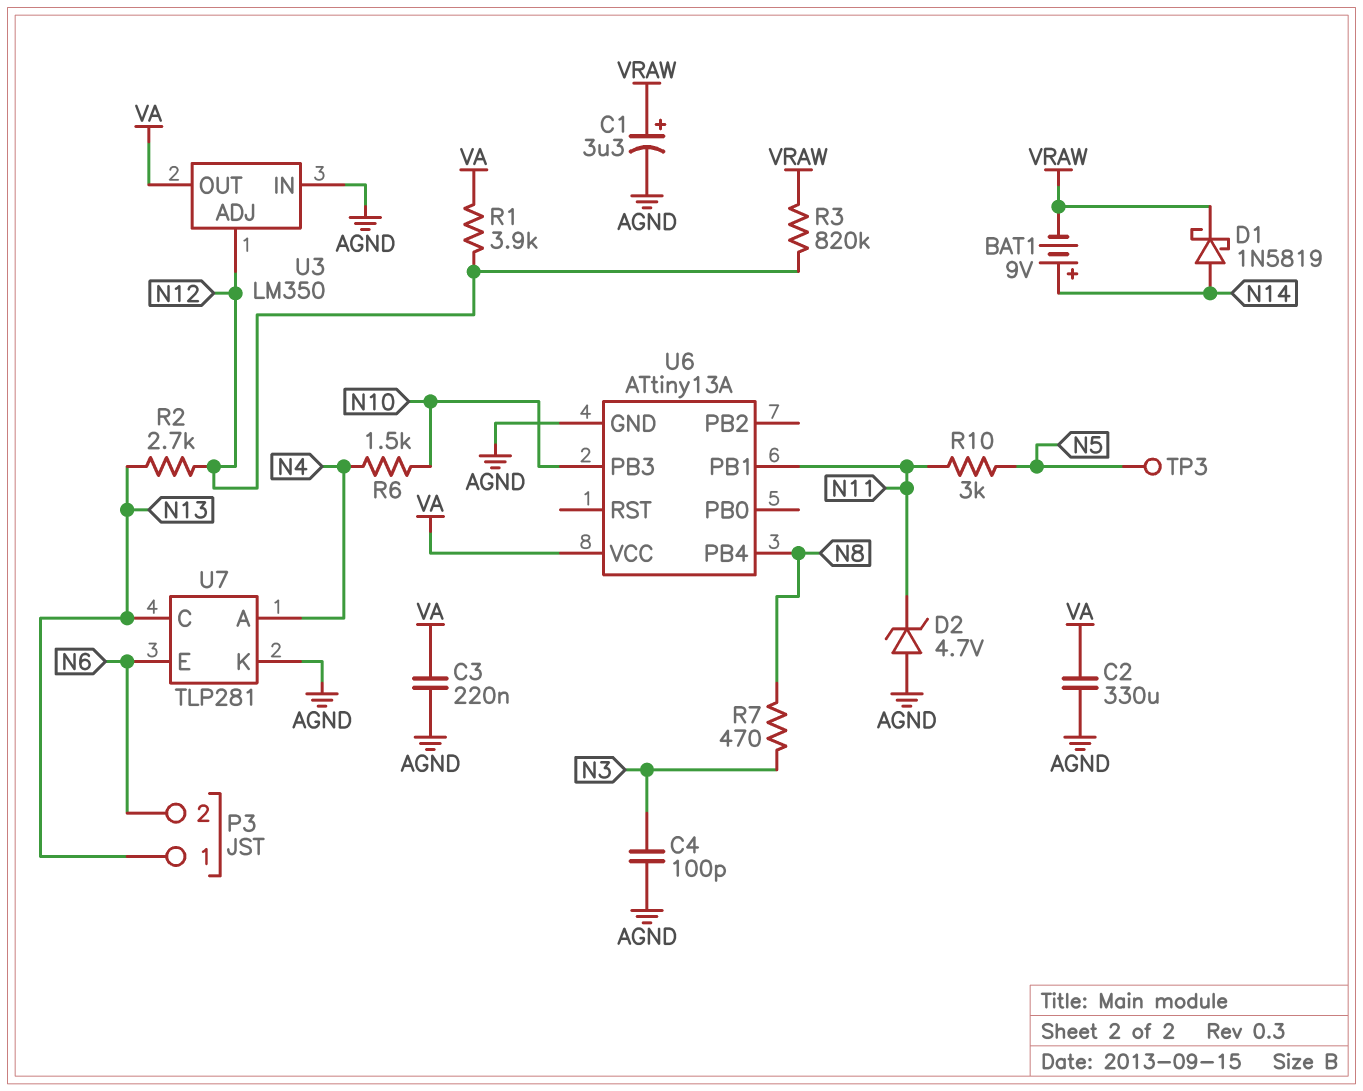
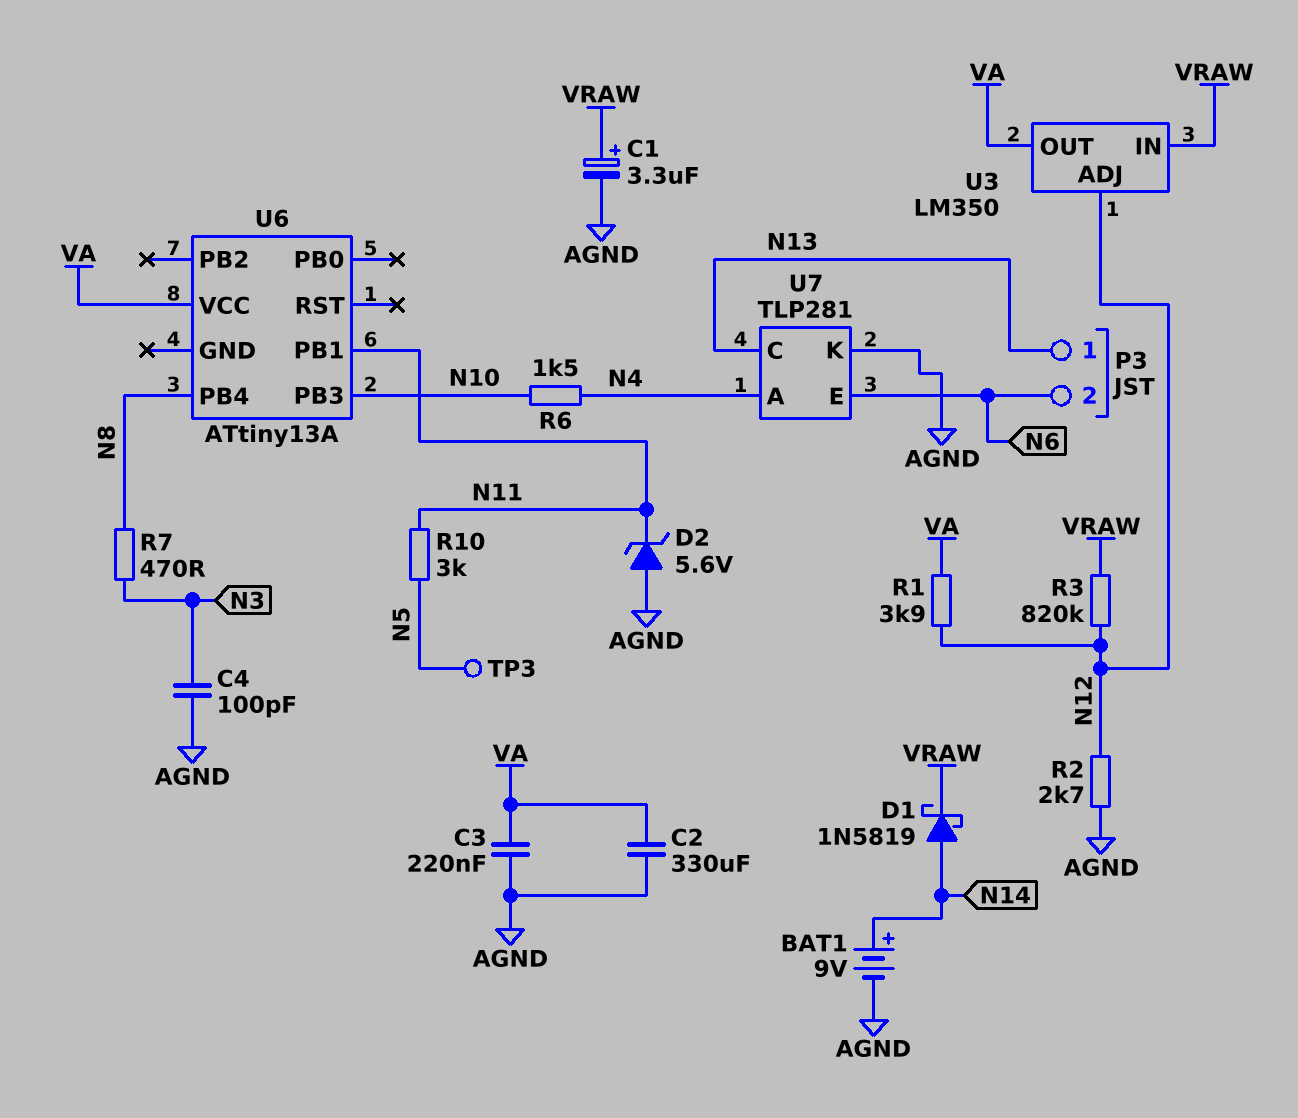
BAT1: 9V (plus N14, minus VRAW) -> 9V (plus N14, minus AGND)
D2: zener 4.7V (A AGND, K N11) -> zener 5.6V (A AGND, K N11)
R2: 2.7k (N12, N13) -> 2.7k (AGND, N12)
U3 pin IN: AGND -> VRAW
U6 pin GND: AGND -> none

